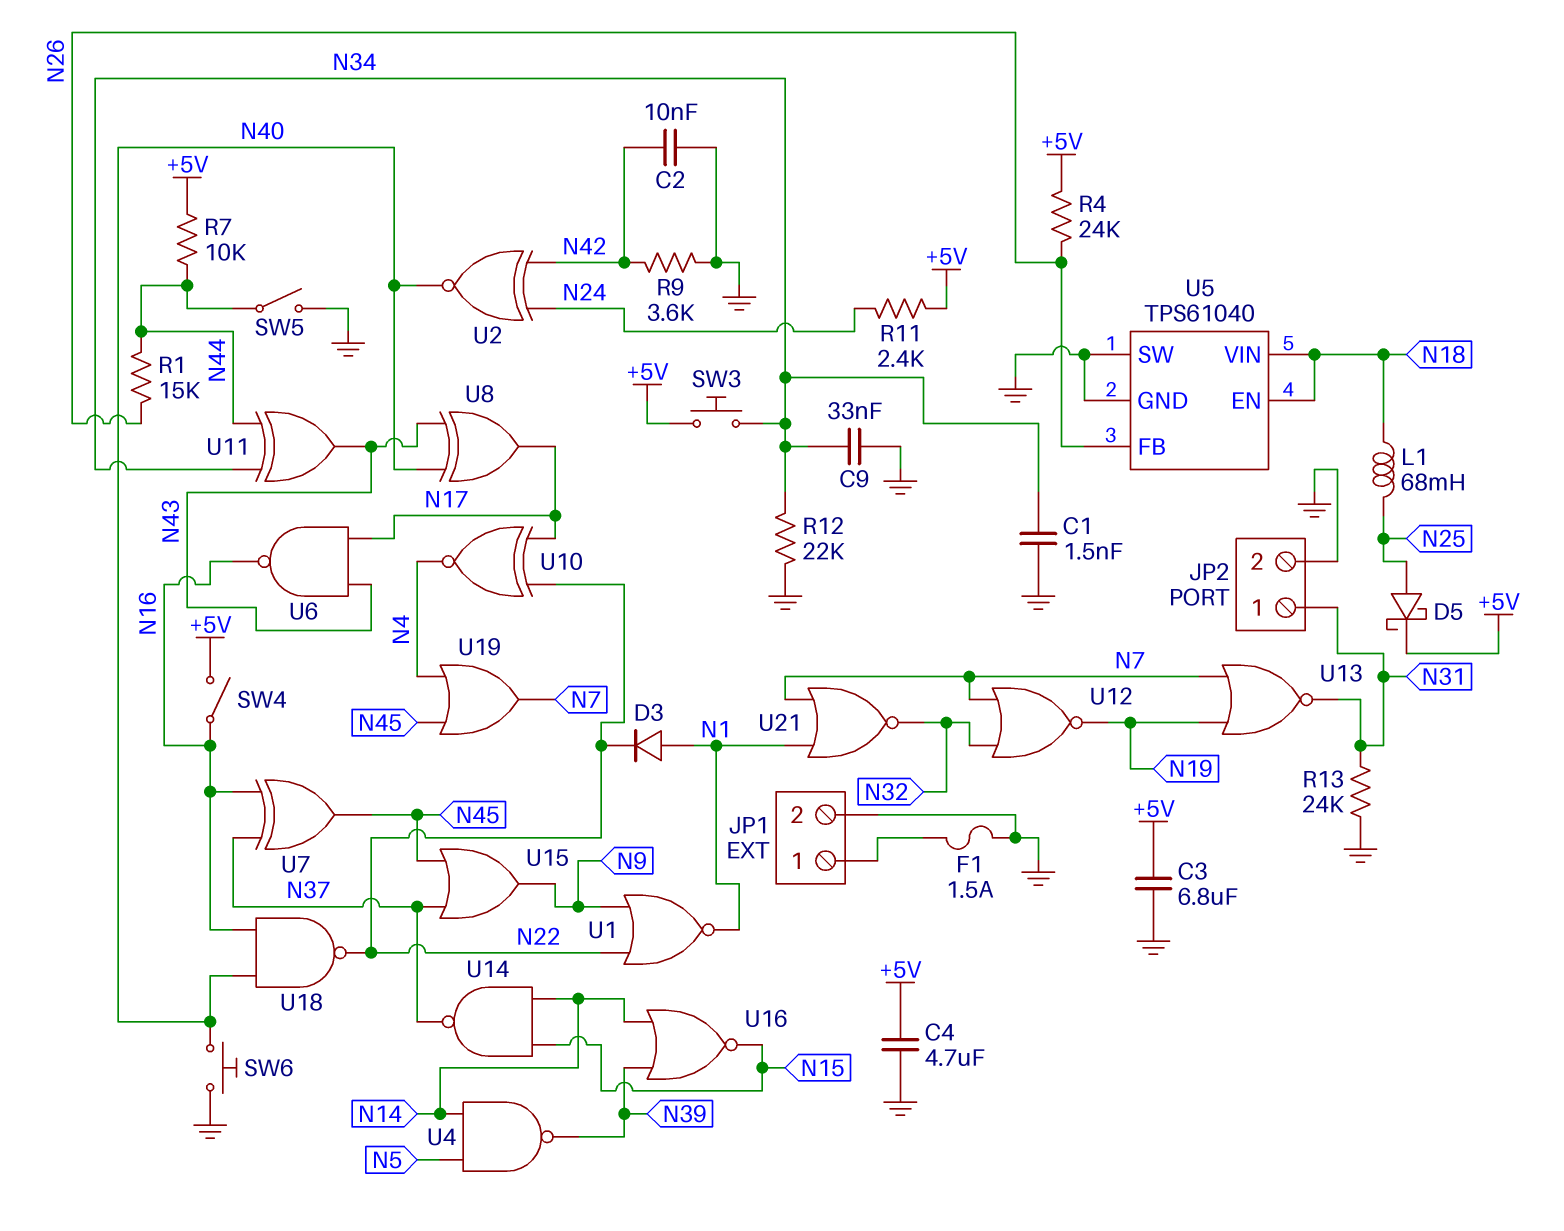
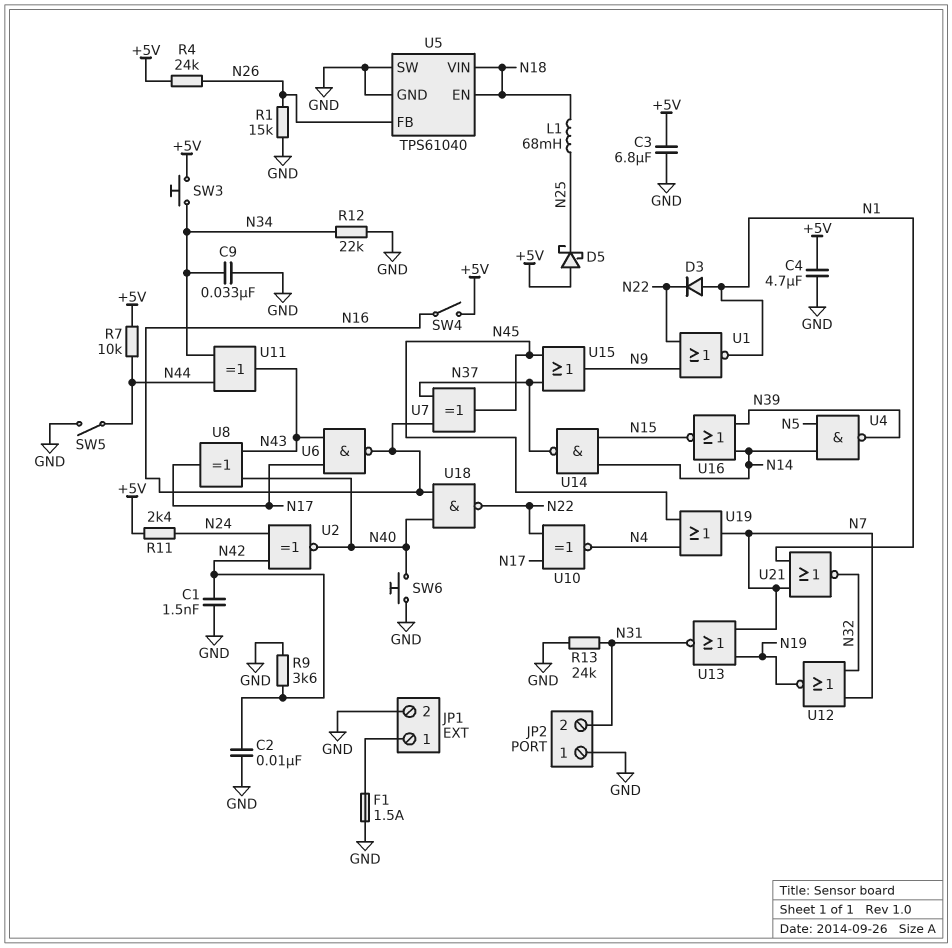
C1: 1.5nF (GND, N34) -> 1.5nF (GND, N42)
D5: schottky (A N25, K +5V) -> schottky (A +5V, K N25)
JP2 pin 1: N31 -> GND
JP2 pin 2: GND -> N31
R1: 15k (N26, N44) -> 15k (GND, N26)

